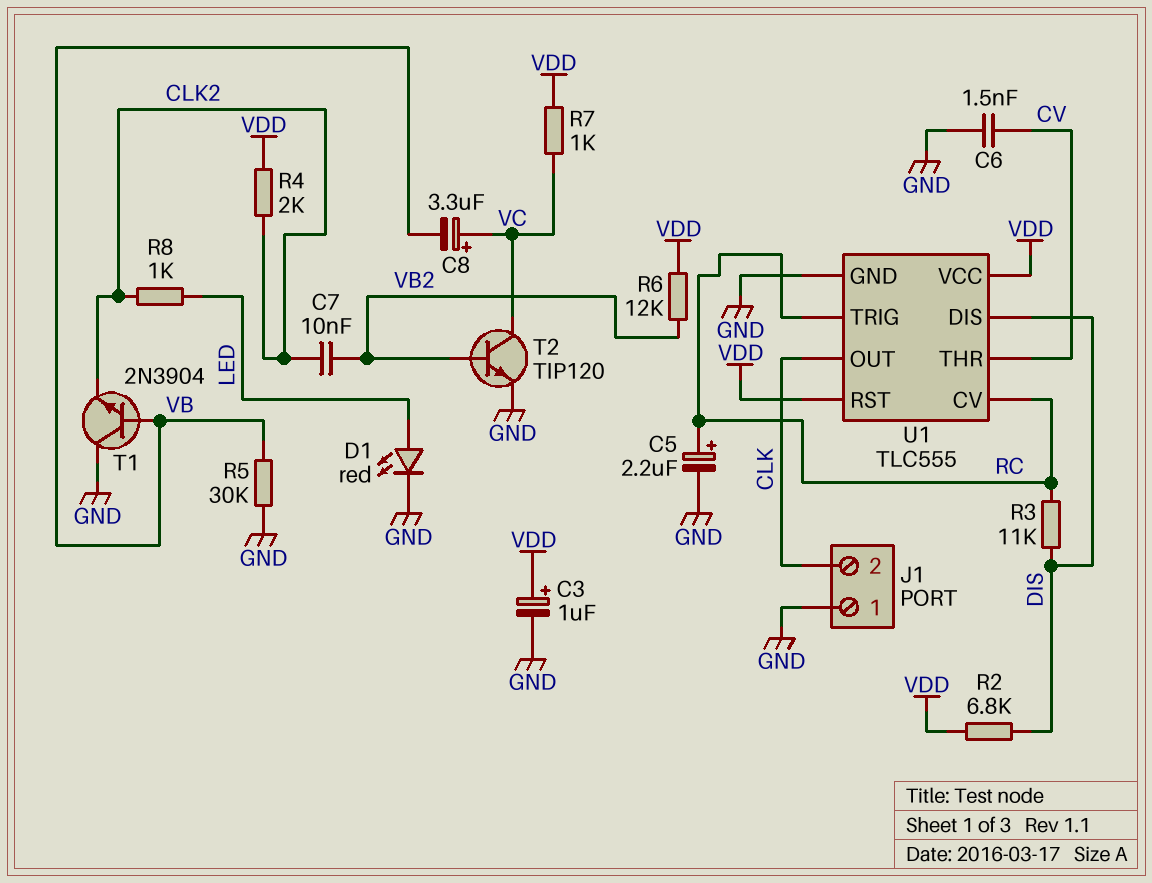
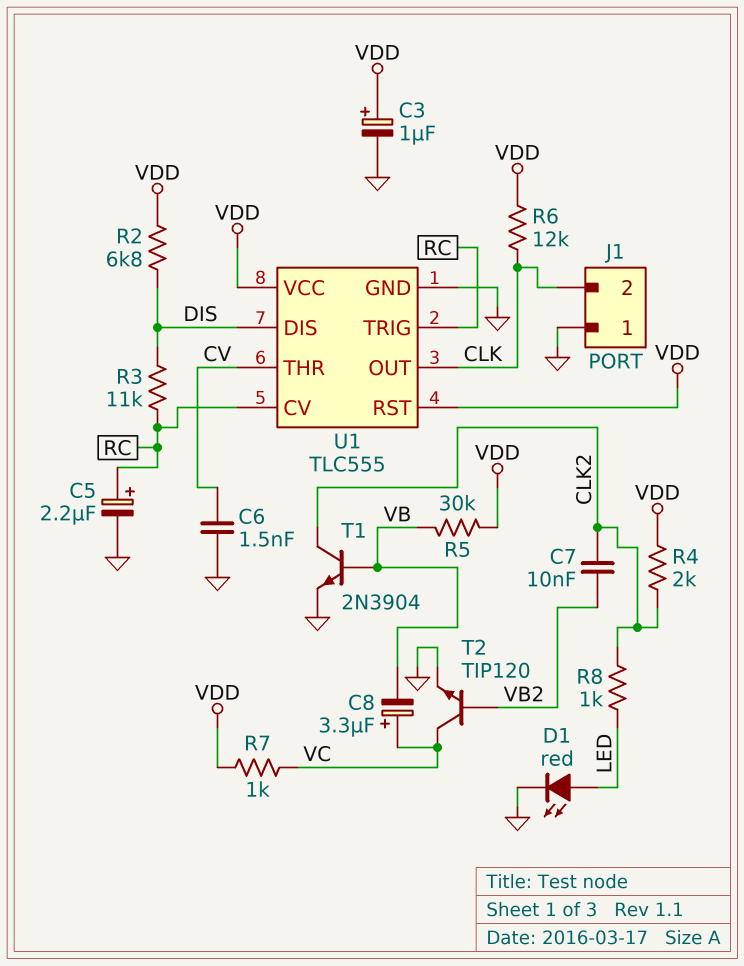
R5: 30k (GND, VB) -> 30k (VB, VDD)
R6: 12k (VB2, VDD) -> 12k (CLK, VDD)
T1: NPN 2N3904 (B VB, C GND, E CLK2) -> NPN 2N3904 (B VB, C CLK2, E GND)

